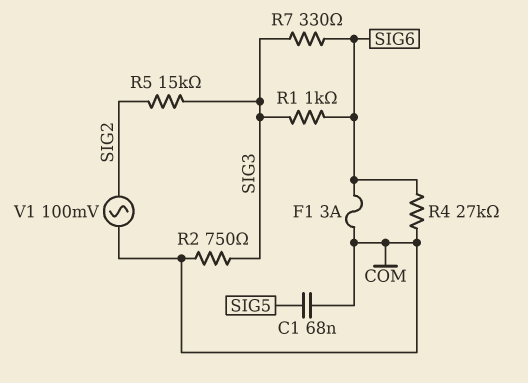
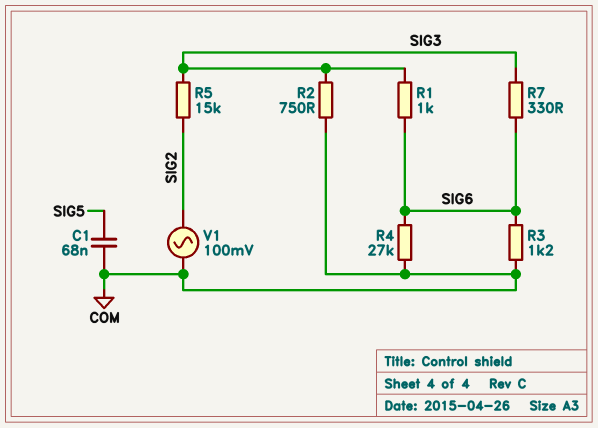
F1: 3A (COM, SIG6) -> none
R3: none -> 1.2k (COM, SIG6)

